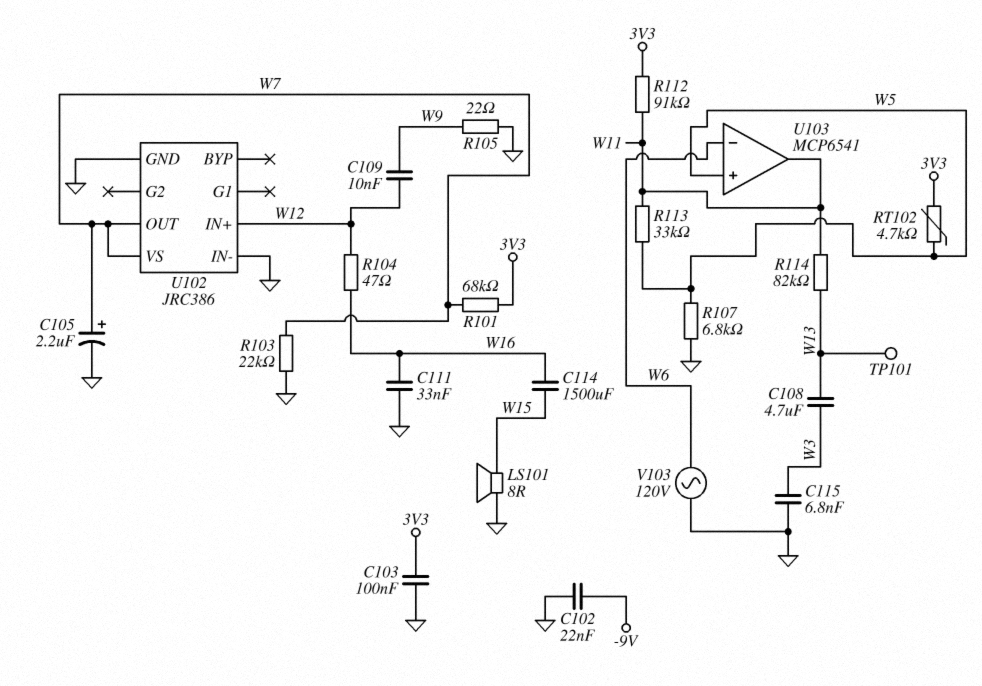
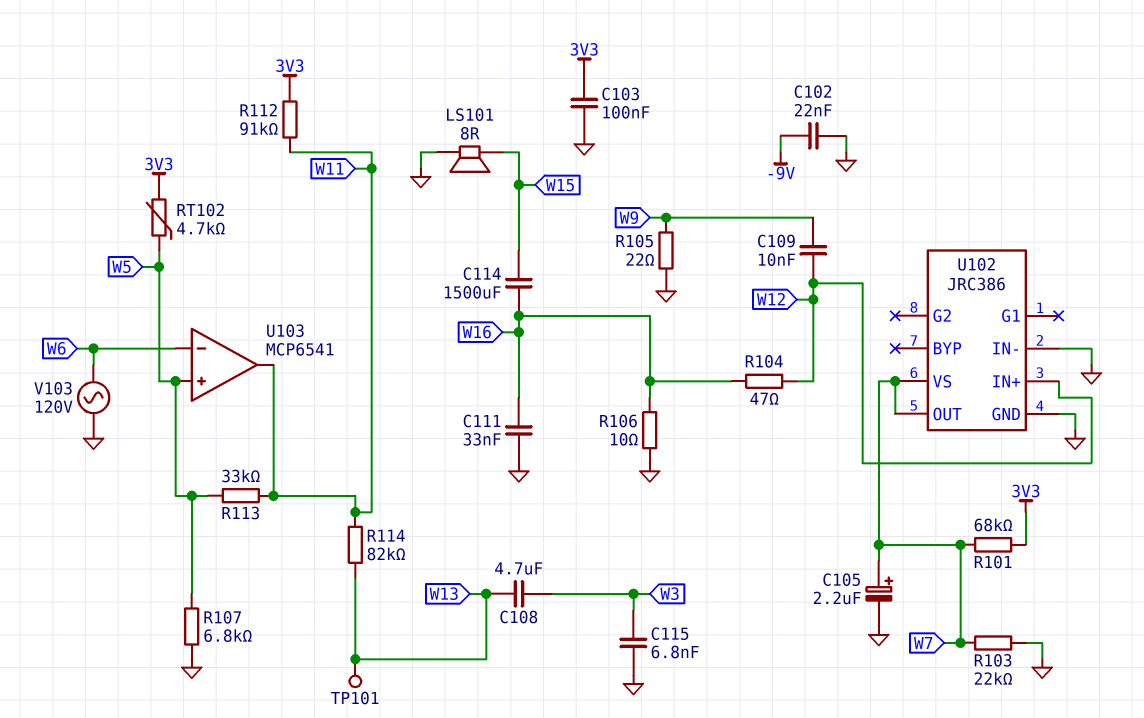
R106: none -> 10 (GND, W16)

